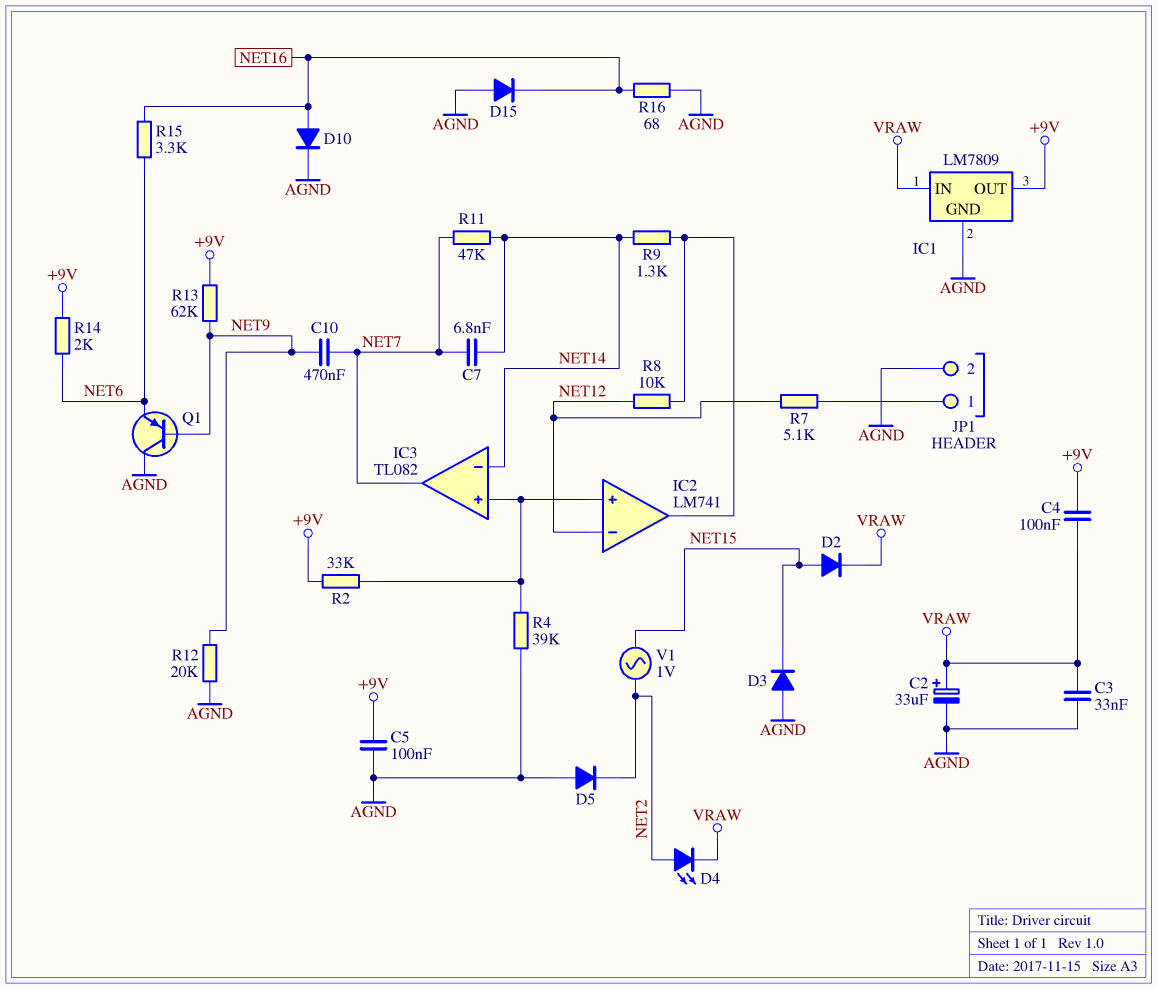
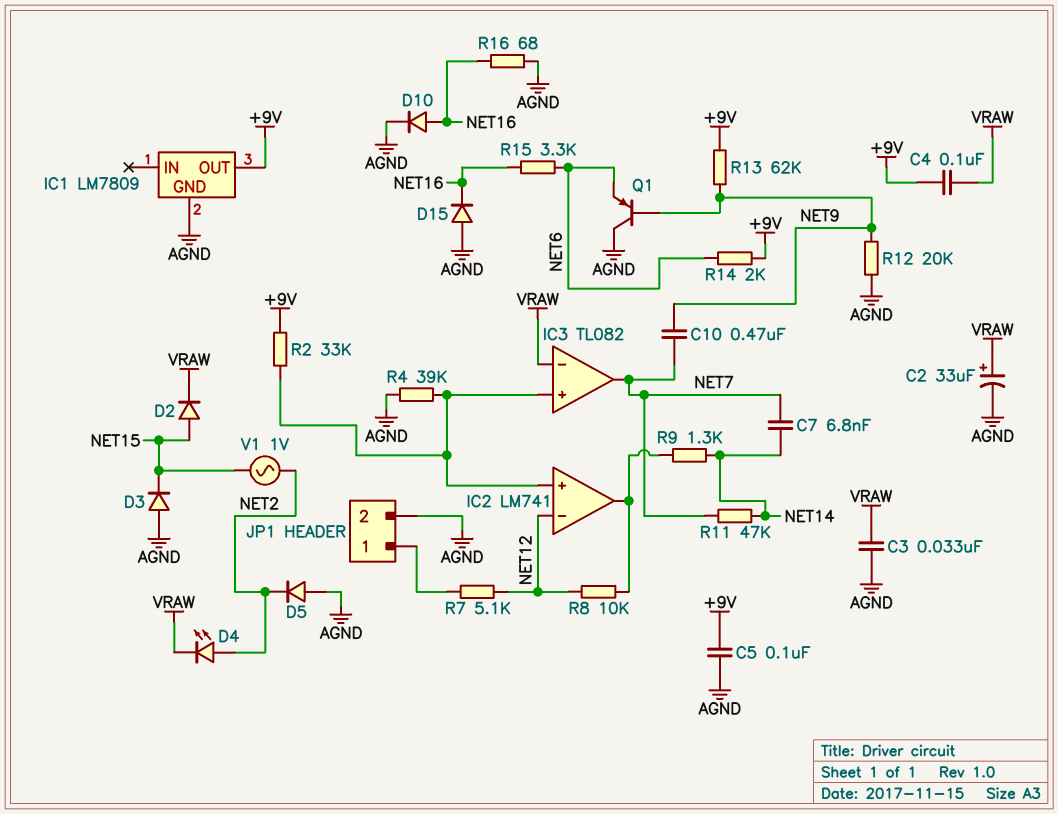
IC1 pin IN: VRAW -> none
IC3 pin in-: NET14 -> VRAW

